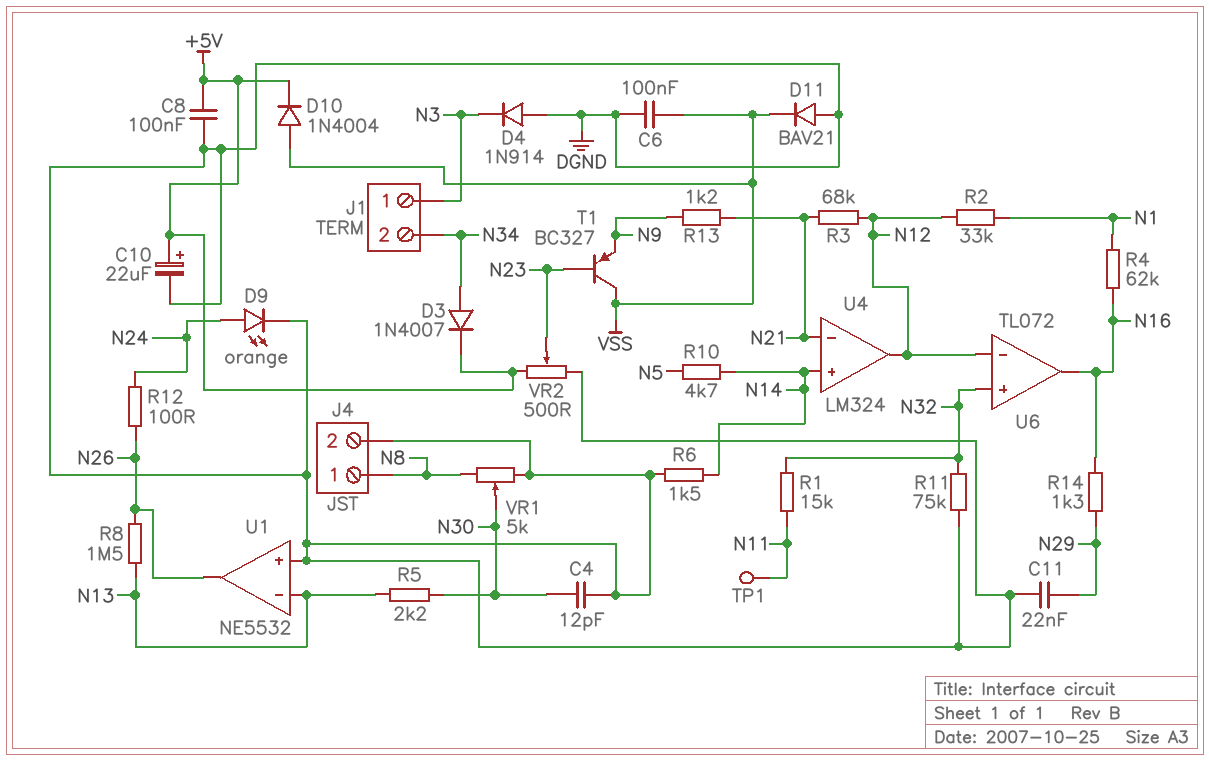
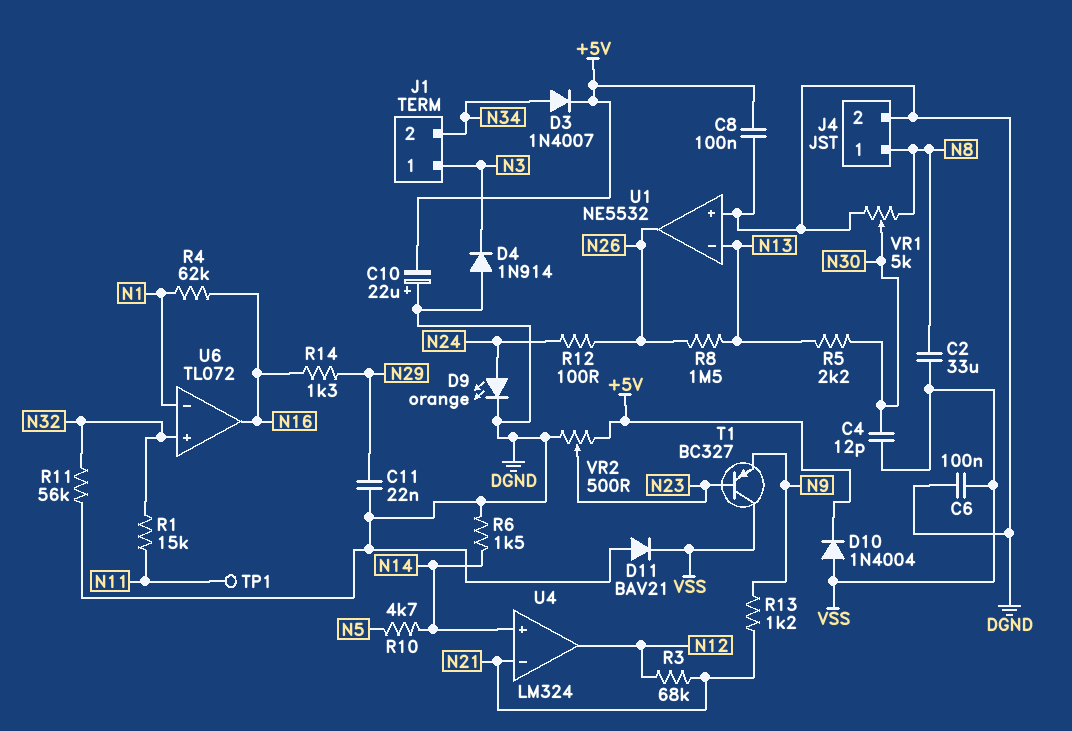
C2: none -> 33uF (N8, VSS)
C4: 12pF (DGND, N30) -> 12pF (N30, VSS)
C10: 22uF (plus +5V, minus DGND) -> 22uF (plus DGND, minus +5V)
R2: 33k (N1, N12) -> none
R11: 75k (DGND, N32) -> 56k (DGND, N32)
U6 pin in-: N12 -> N1

